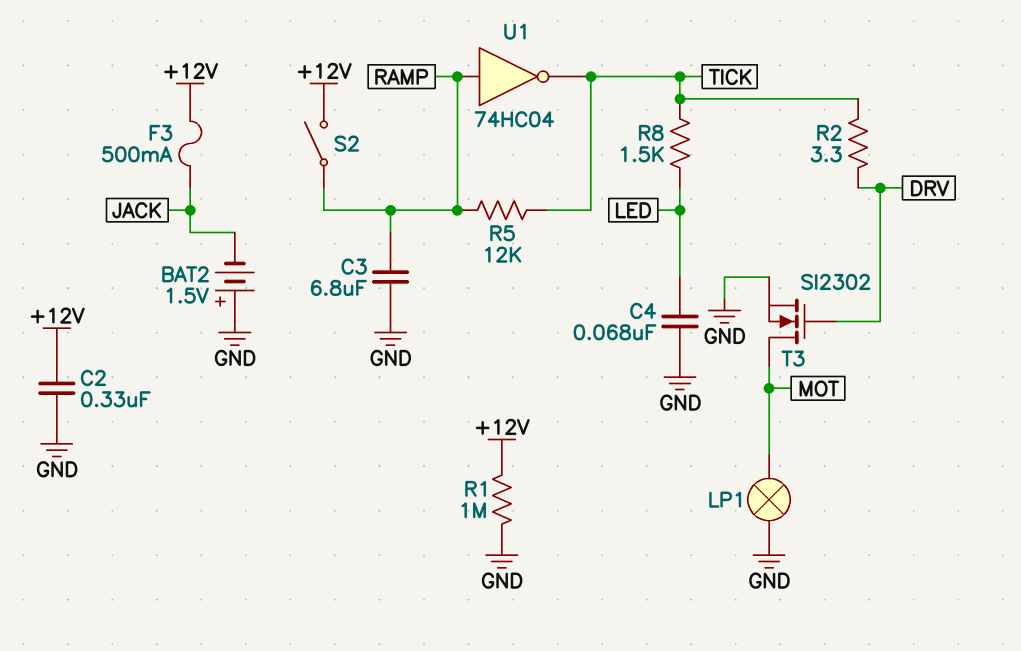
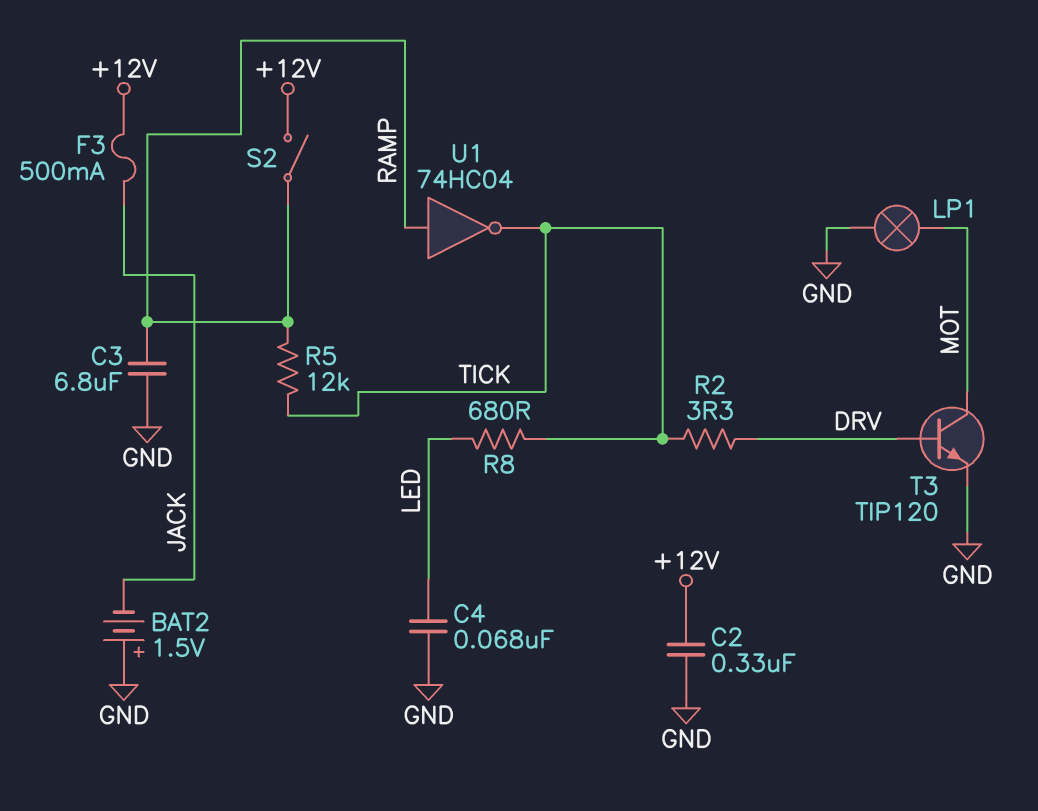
R1: 1M (+12V, GND) -> none
R8: 1.5k (LED, TICK) -> 680 (LED, TICK)
T3: NMOS SI2302 (G DRV, D MOT, S GND) -> NPN TIP120 (B DRV, C MOT, E GND)

